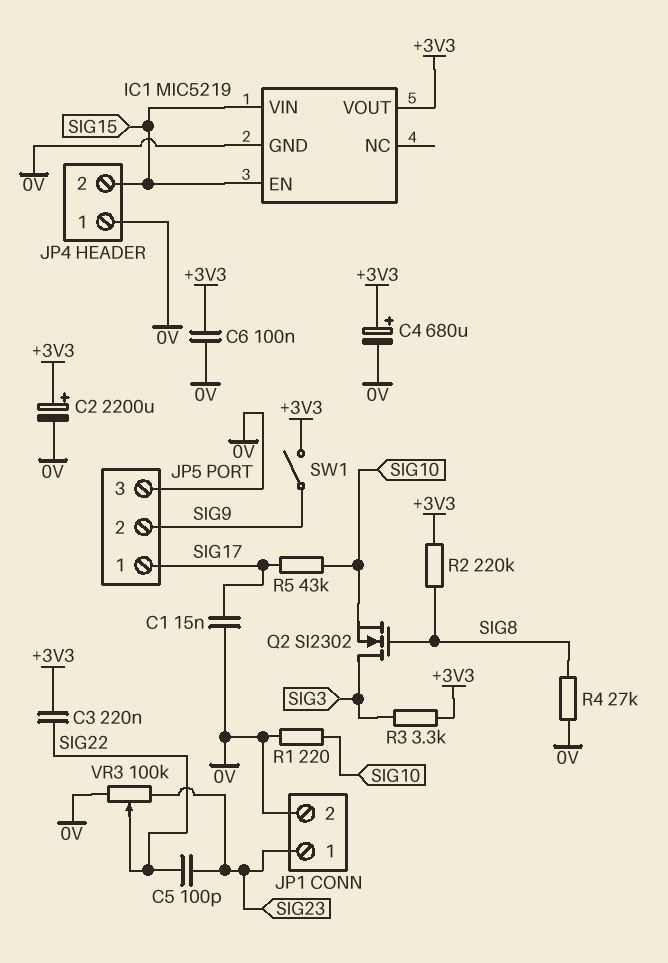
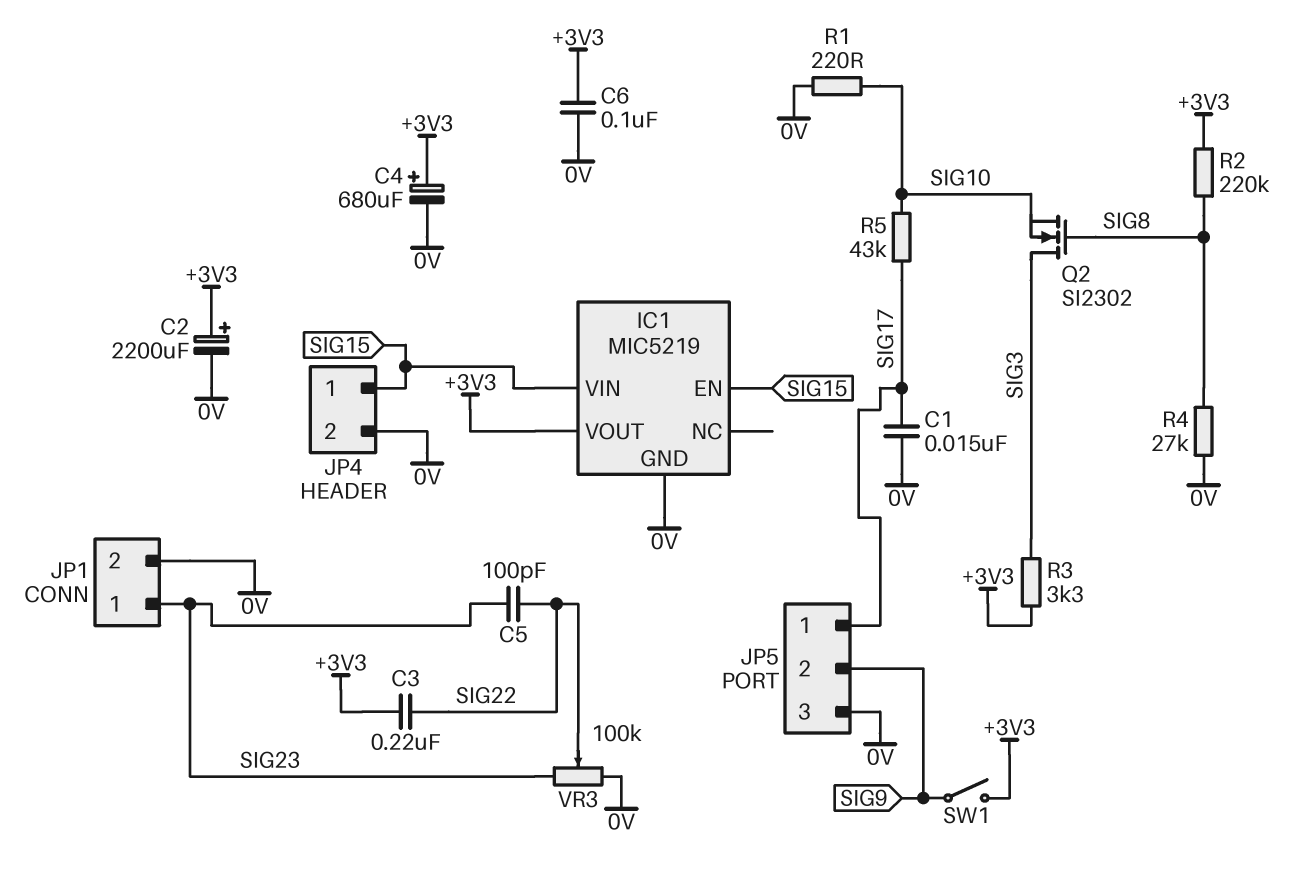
JP4 pin 1: 0V -> SIG15
JP4 pin 2: SIG15 -> 0V

